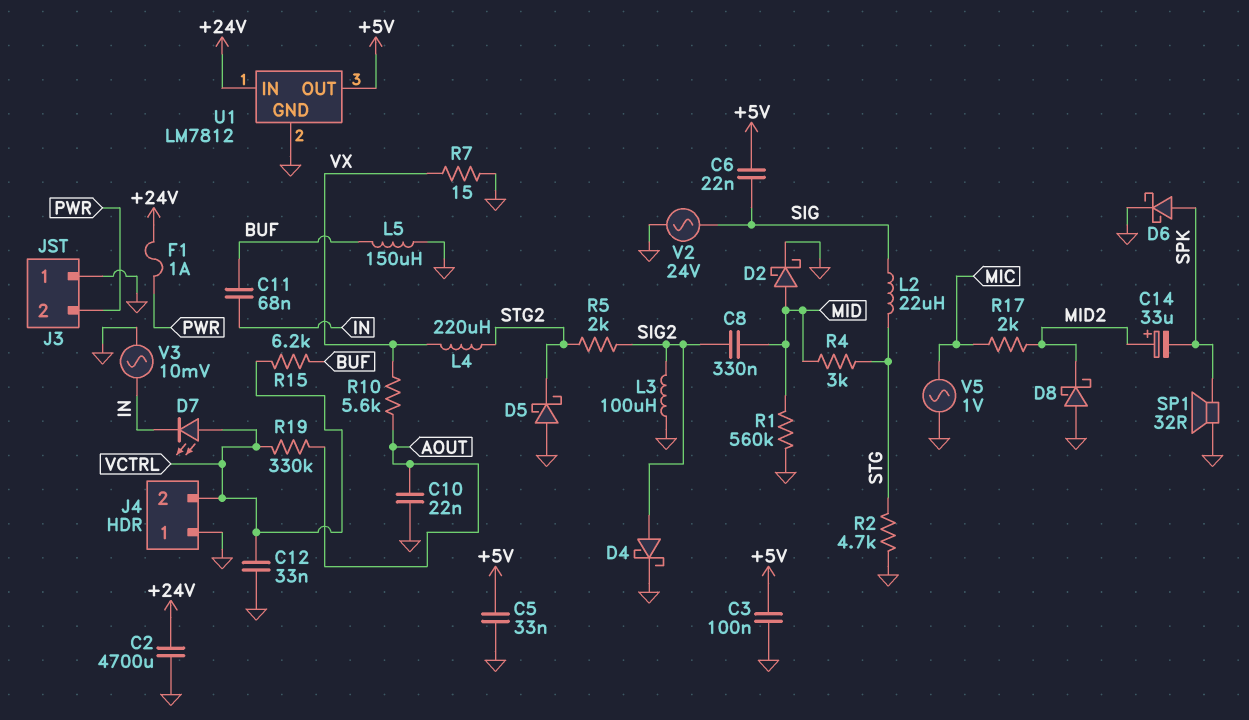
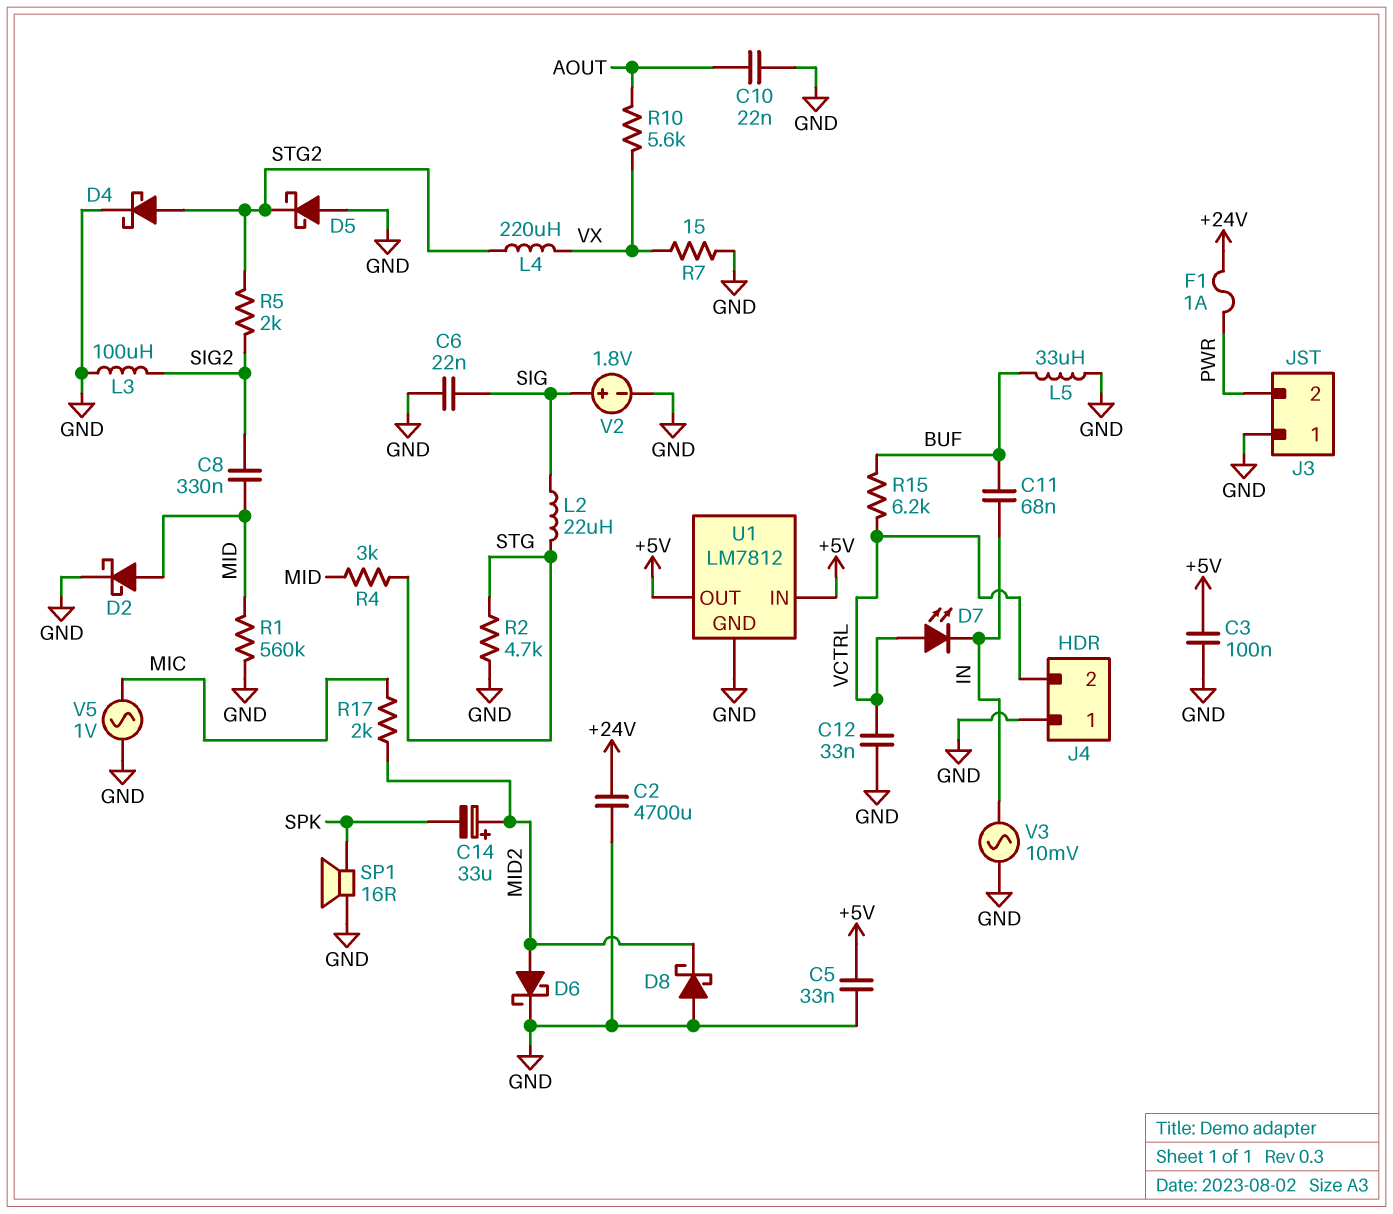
C6: 22nF (+5V, SIG) -> 22nF (GND, SIG)
D4: schottky (A SIG2, K GND) -> schottky (A STG2, K GND)
D6: schottky (A SPK, K GND) -> schottky (A MID2, K GND)
L5: 150uH (BUF, GND) -> 33uH (BUF, GND)
R19: 330k (AOUT, VCTRL) -> none
SP1: speaker 32R (GND, SPK) -> speaker 16R (GND, SPK)
U1 pin IN: +24V -> +5V
V2: AC 24V (GND, SIG) -> 1.8V (plus SIG, minus GND)

